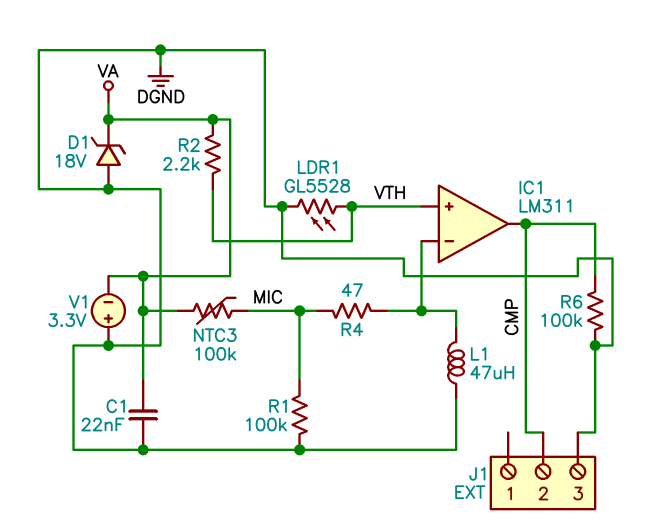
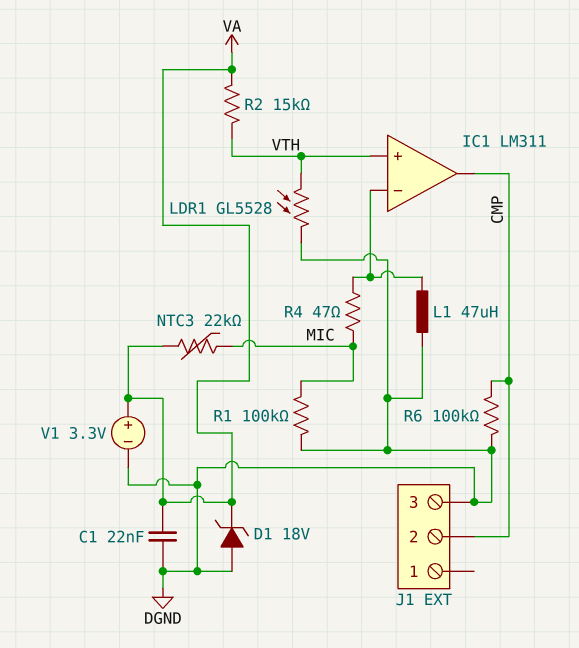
NTC3: 100k (MIC, VA) -> 22k (MIC, VA)
R2: 2.2k (VA, VTH) -> 15k (VA, VTH)
V1: 3.3V (plus DGND, minus VA) -> 3.3V (plus VA, minus DGND)

